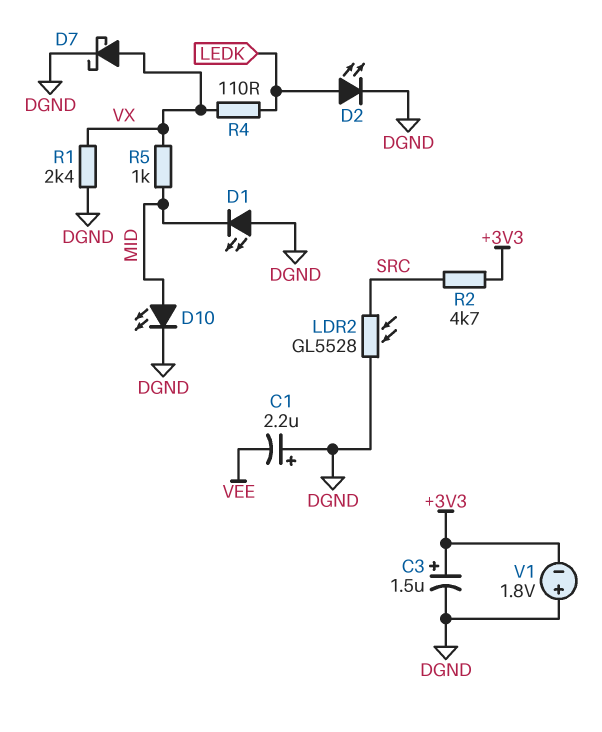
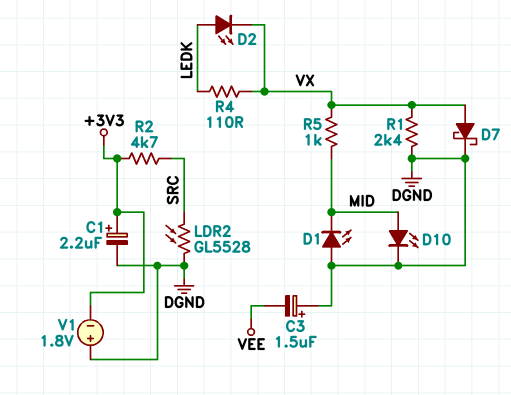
C1: 2.2uF (plus DGND, minus VEE) -> 2.2uF (plus +3V3, minus DGND)
C3: 1.5uF (plus +3V3, minus DGND) -> 1.5uF (plus DGND, minus VEE)
D2: LED (A LEDK, K DGND) -> LED (A LEDK, K VX)

